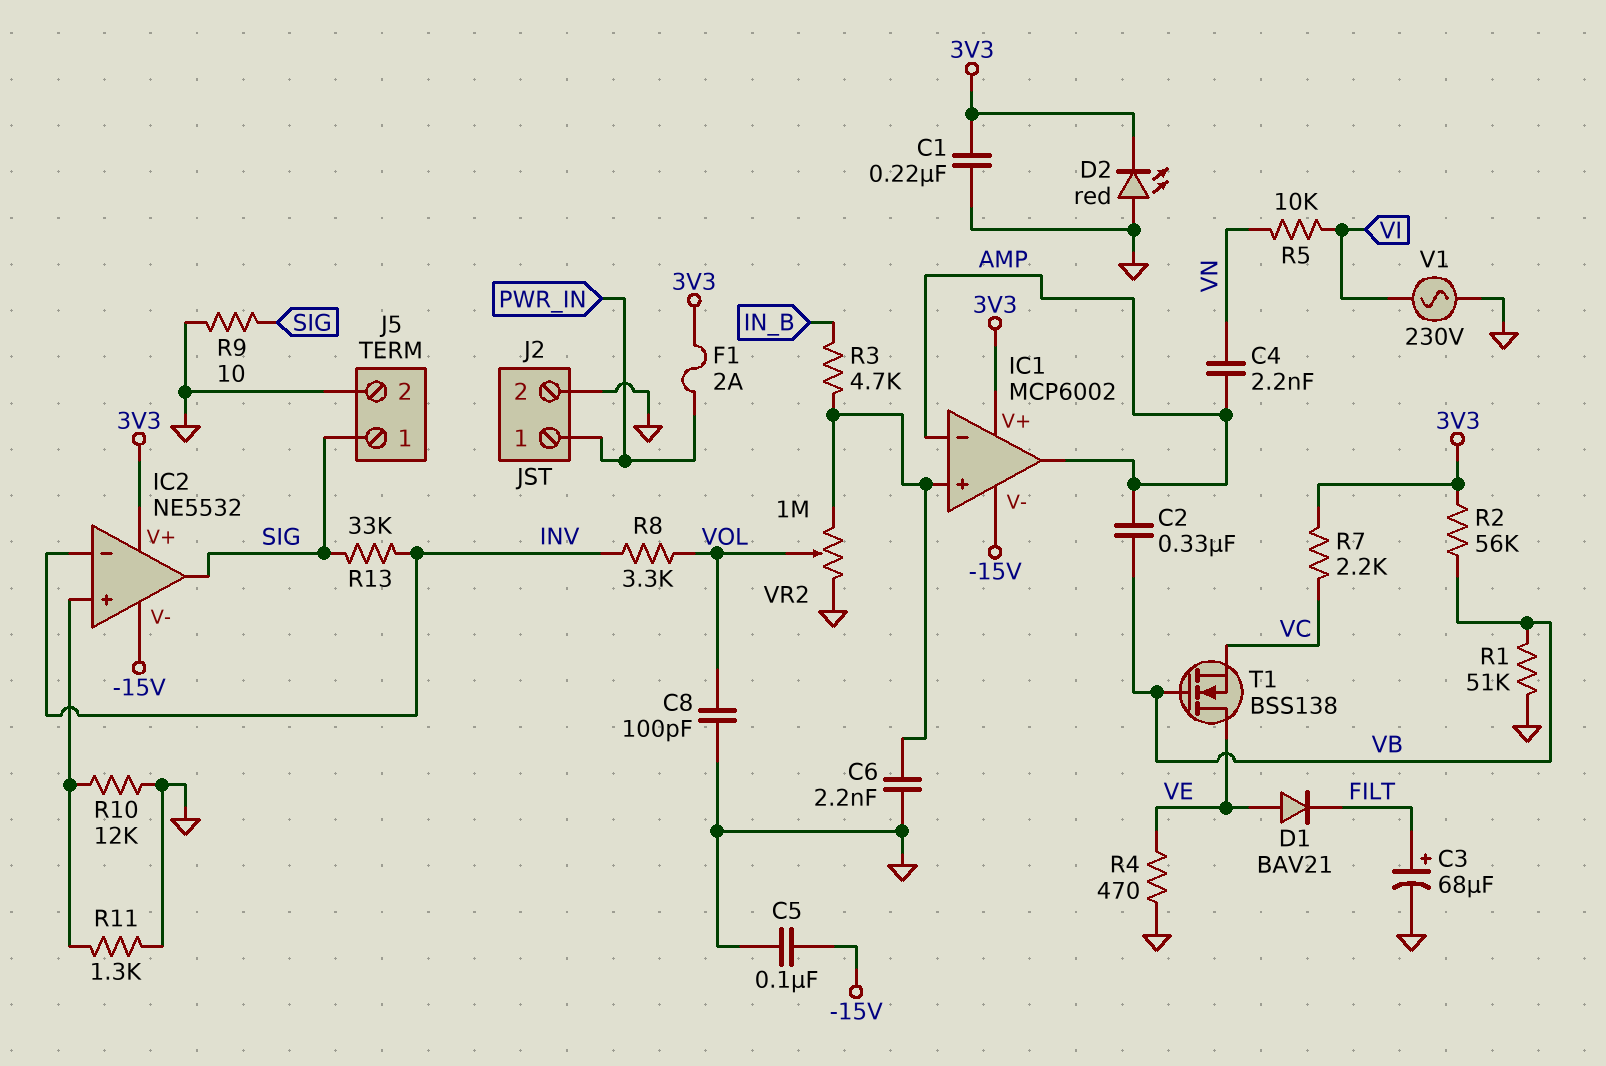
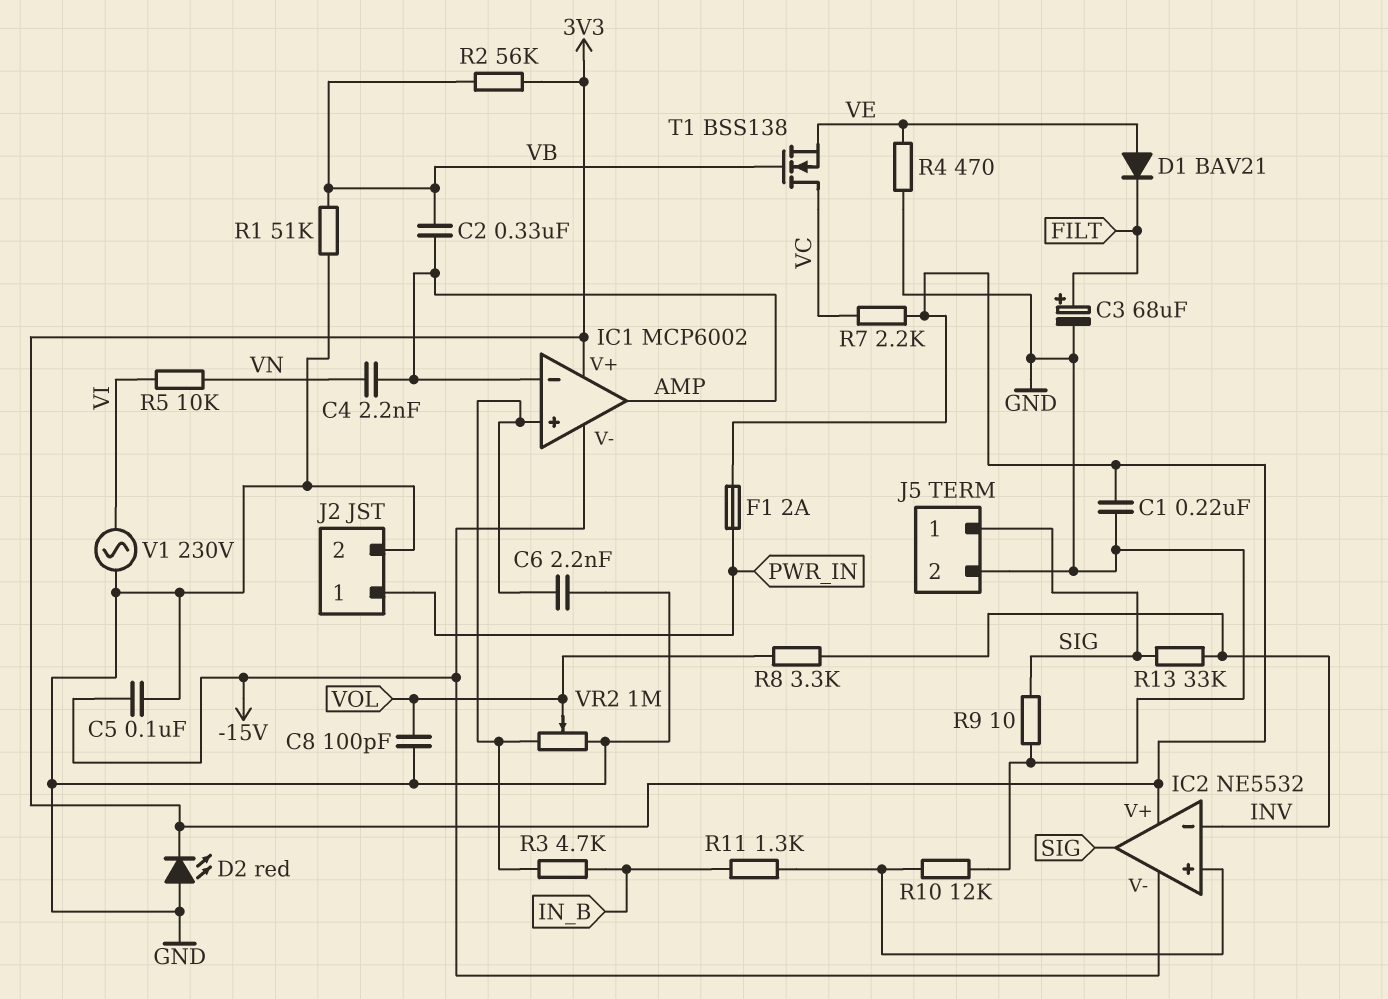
R11: 1.3k (GND, IC2/in+) -> 1.3k (IC2/in+, IN_B)
T1: NMOS BSS138 (G VB, D VE, S VC) -> NMOS BSS138 (G VB, D VC, S VE)

